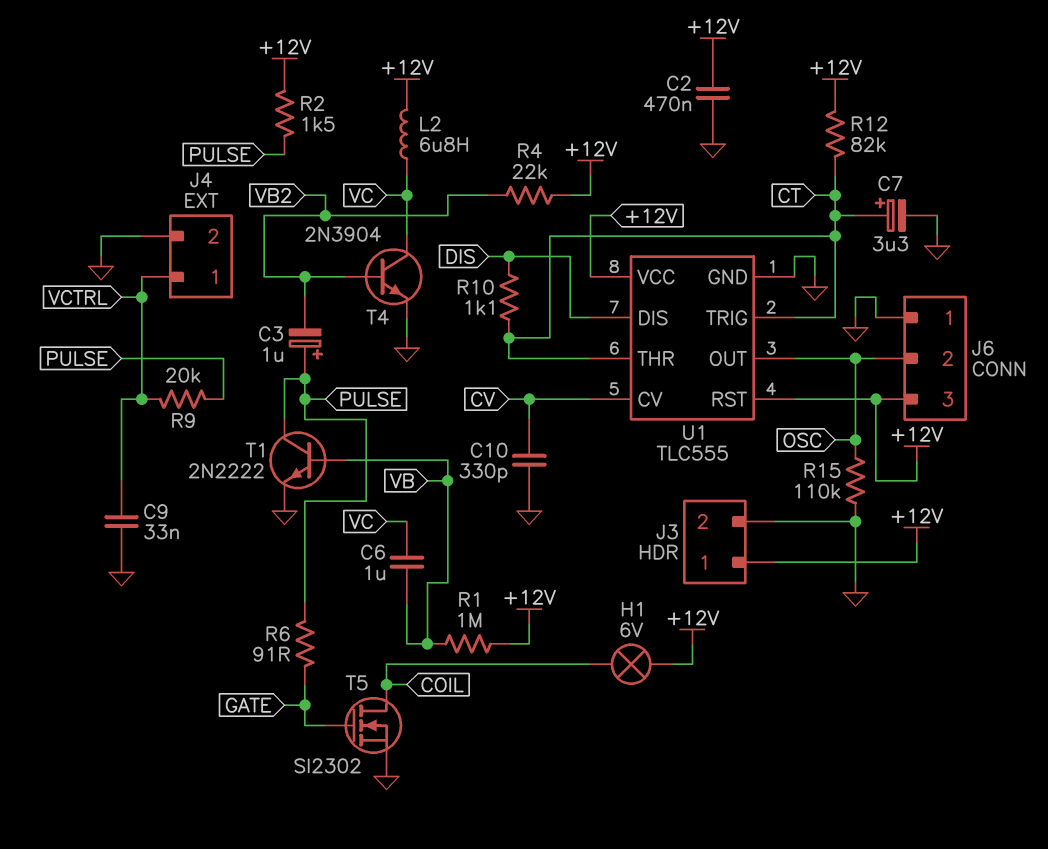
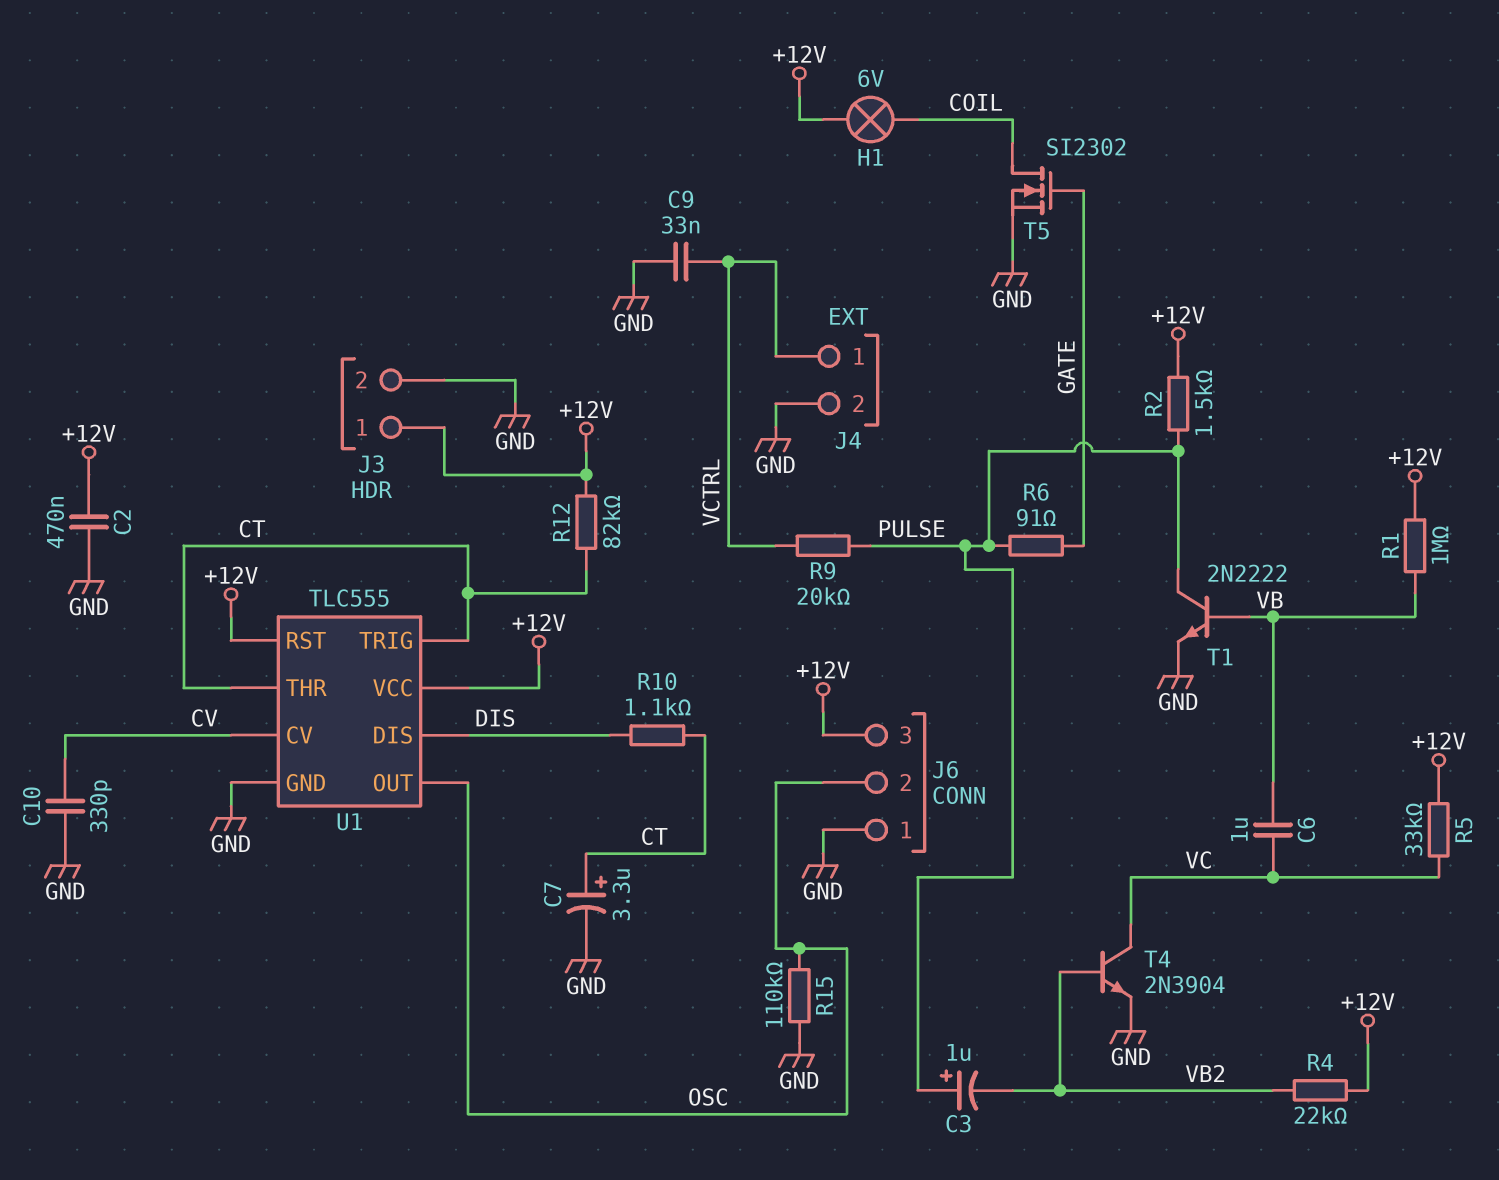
L2: 6.8uH (+12V, VC) -> none
R5: none -> 33k (+12V, VC)

